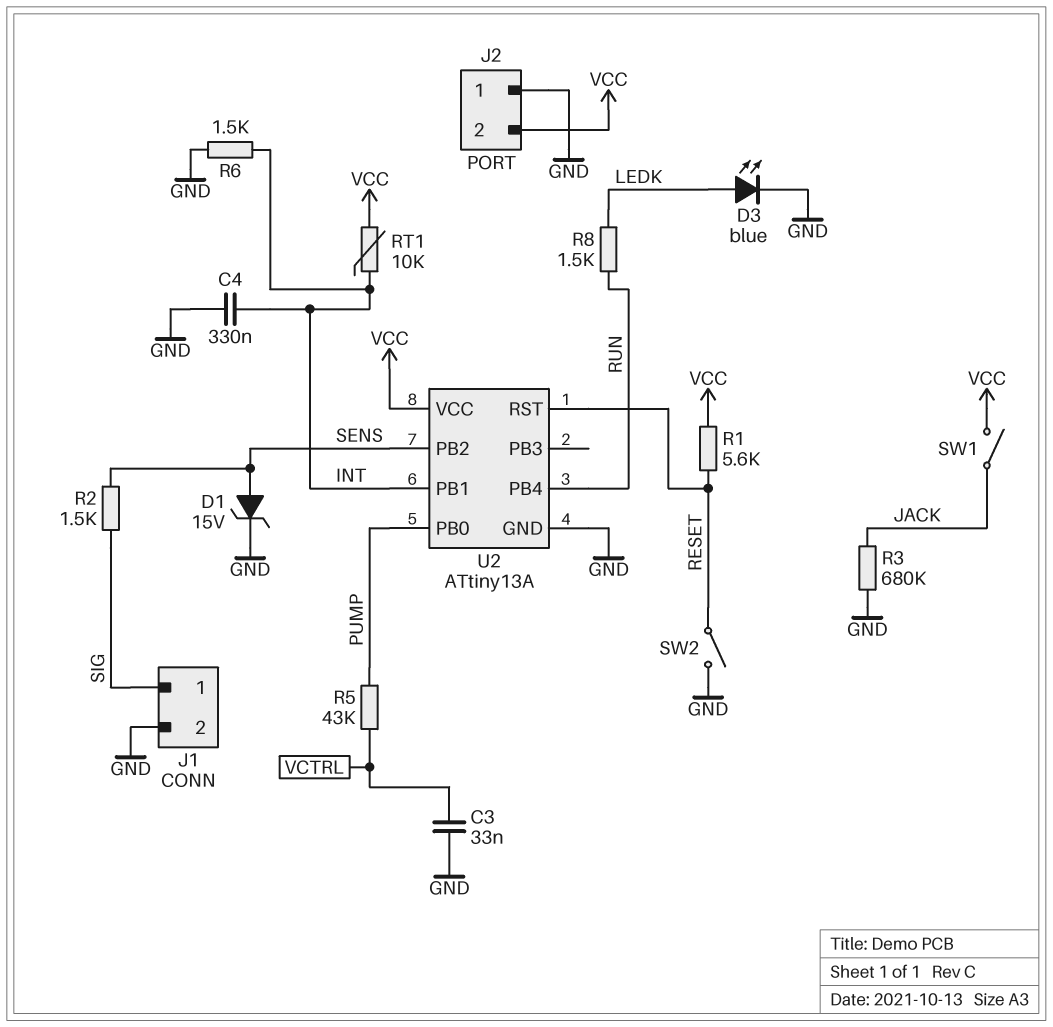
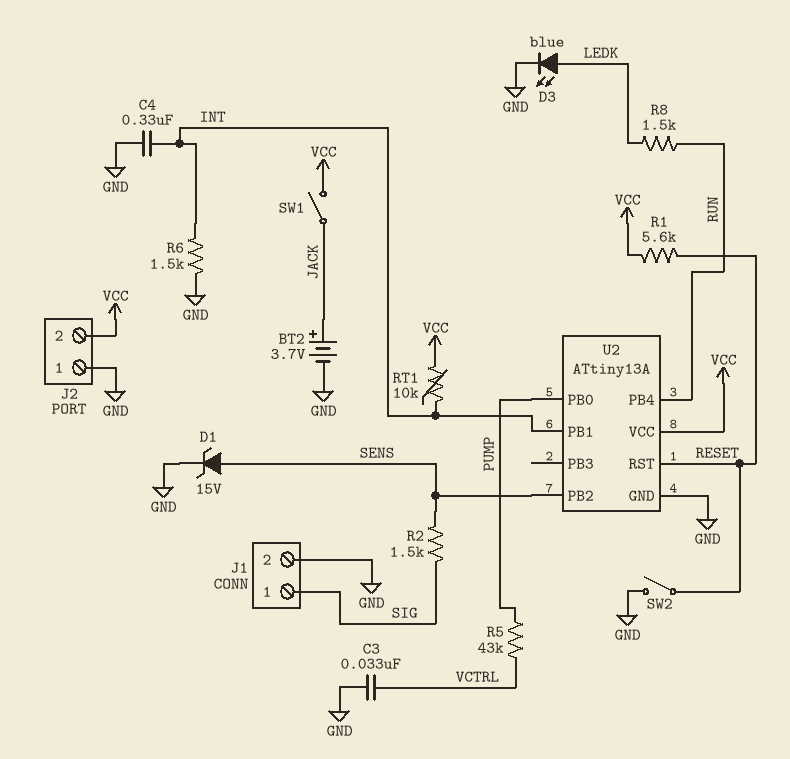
BT2: none -> 3.7V (plus JACK, minus GND)
R3: 680k (GND, JACK) -> none

